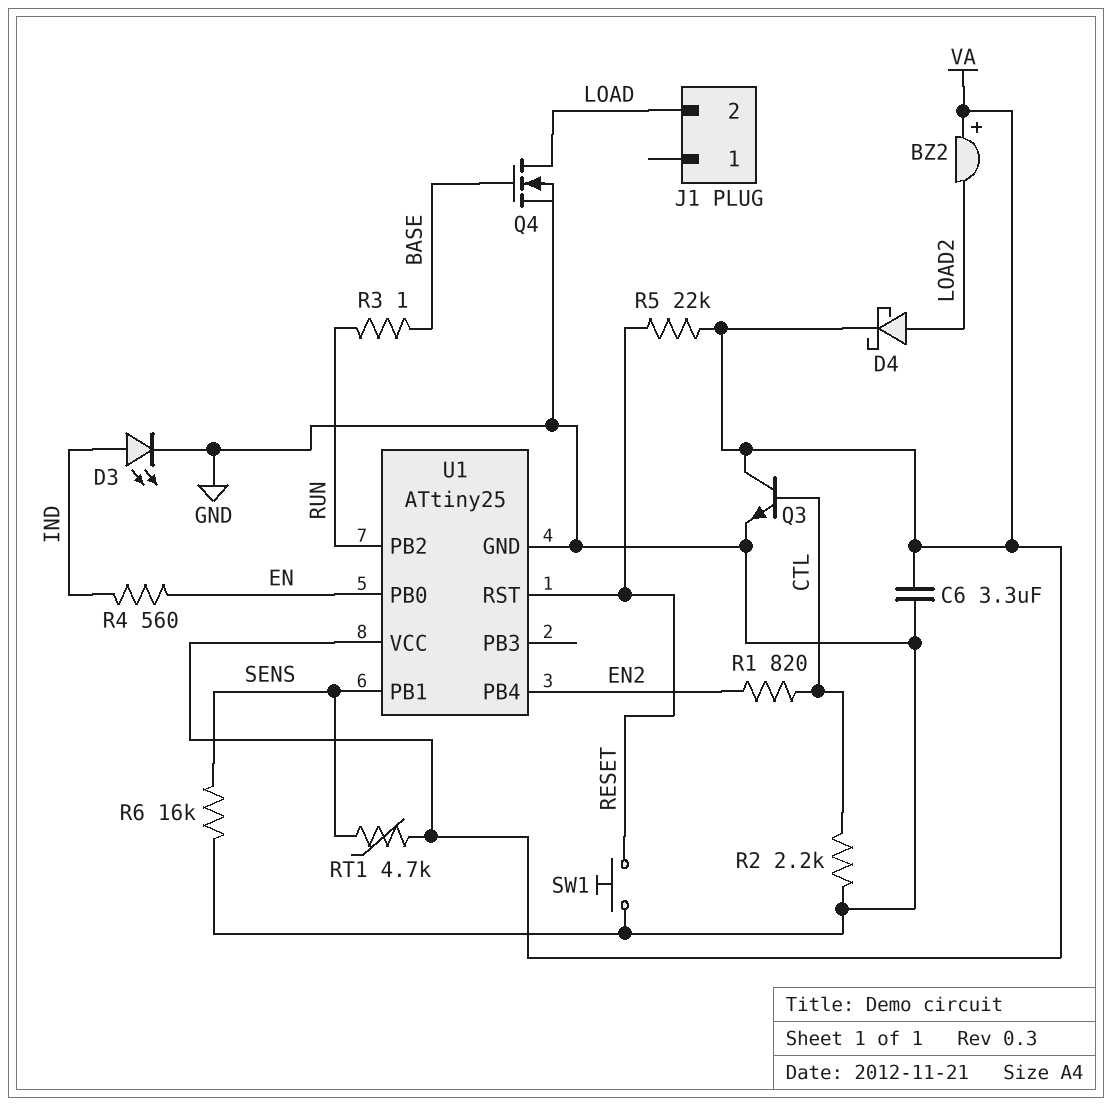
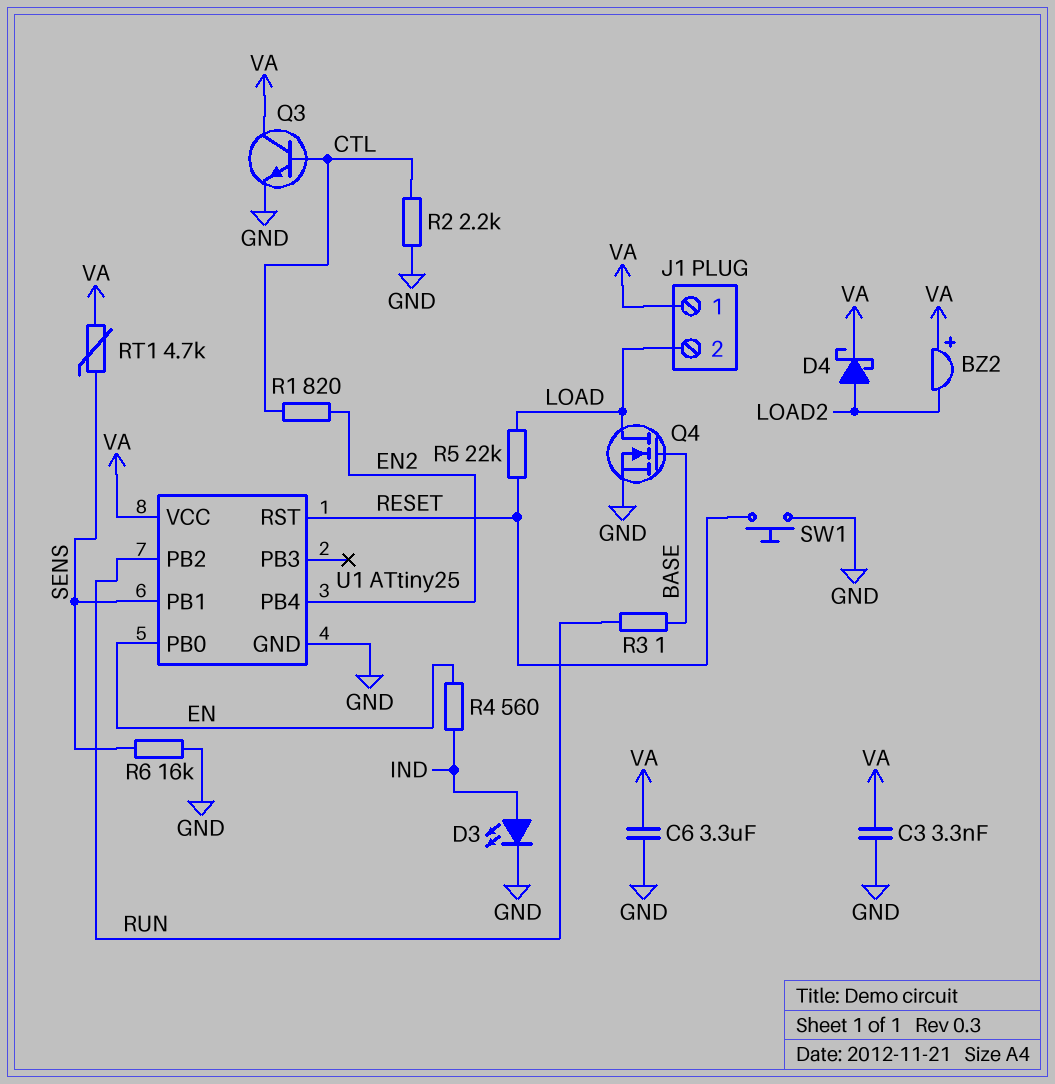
C3: none -> 3.3nF (GND, VA)
J1 pin 1: none -> VA
R5: 22k (RESET, VA) -> 22k (LOAD, RESET)

